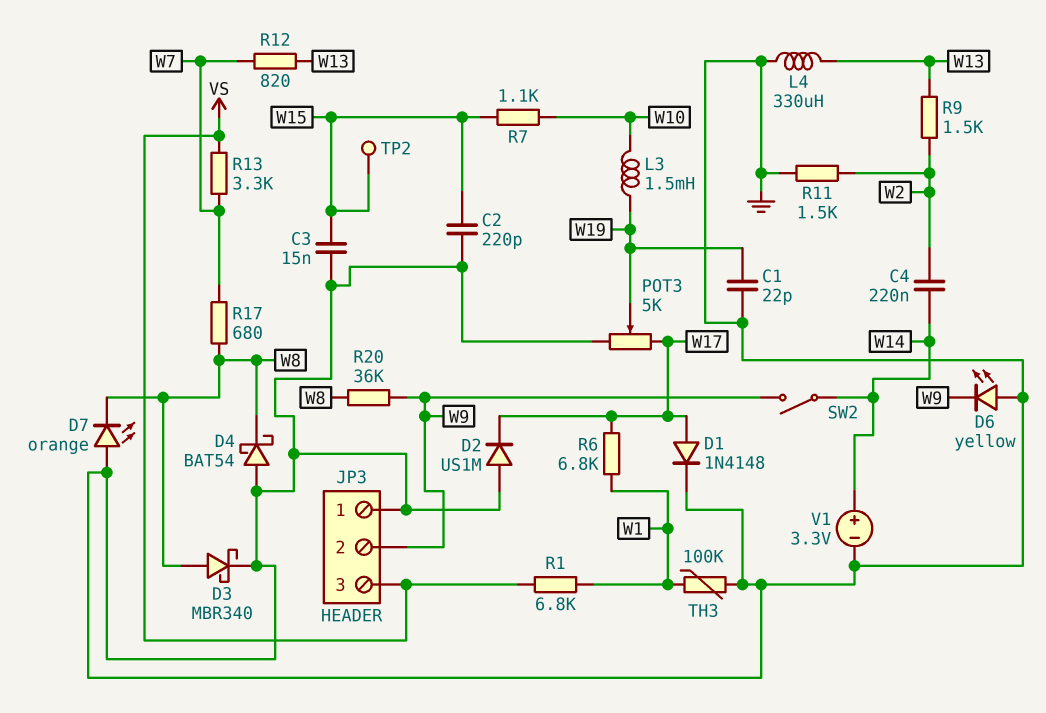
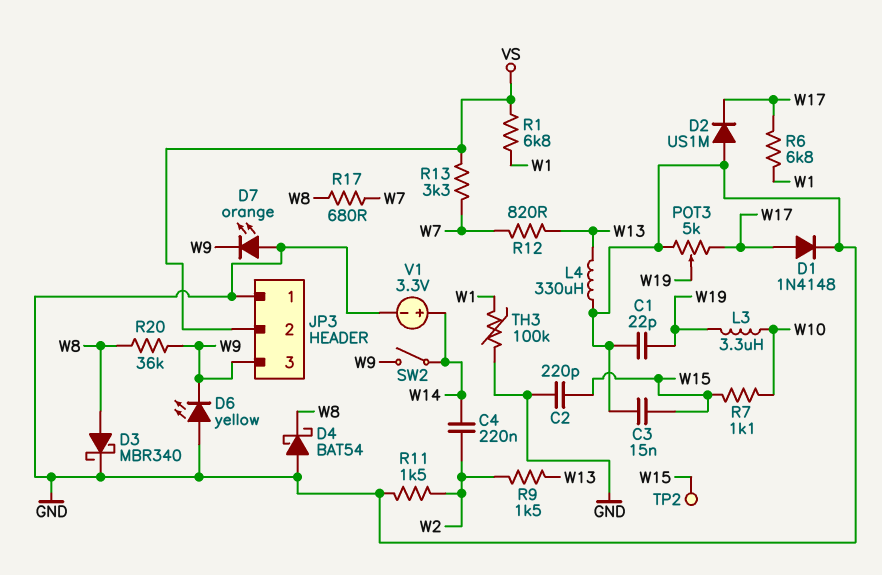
D7: LED orange (A GND, K W8) -> LED orange (A GND, K W9)
JP3 pin 2: W9 -> VS
JP3 pin 3: VS -> W9
L3: 1.5mH (W10, W19) -> 3.3uH (W10, W19)

